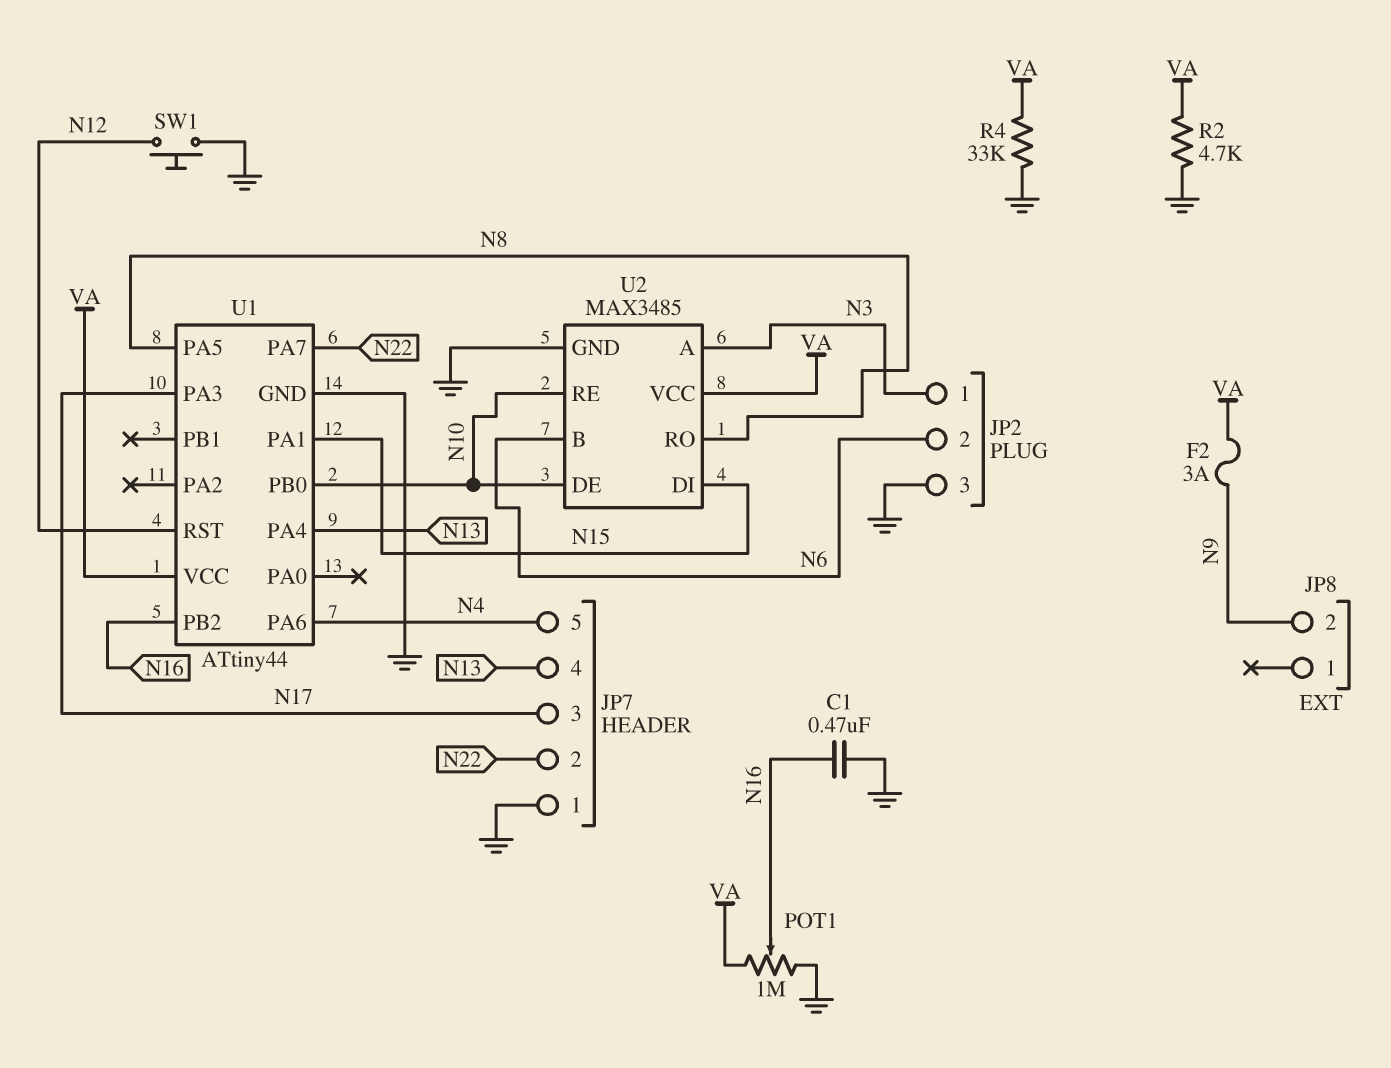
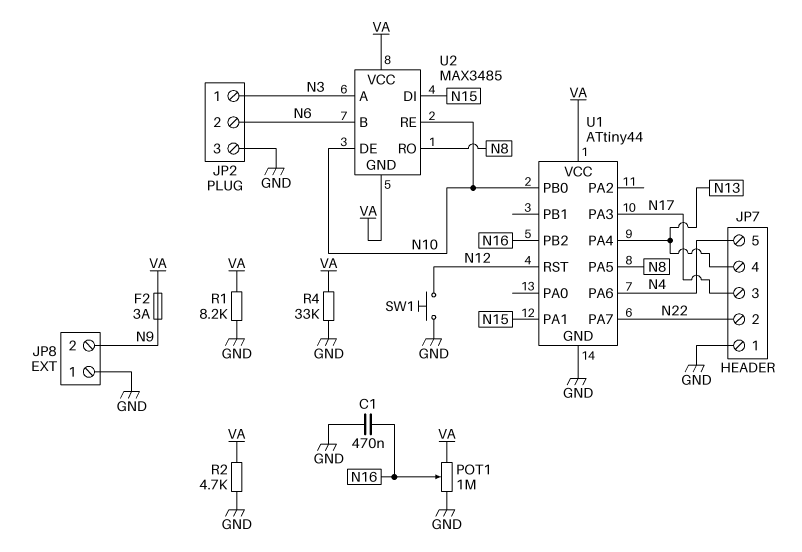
JP8 pin 1: none -> GND
R1: none -> 8.2k (GND, VA)
U2 pin GND: GND -> VA

